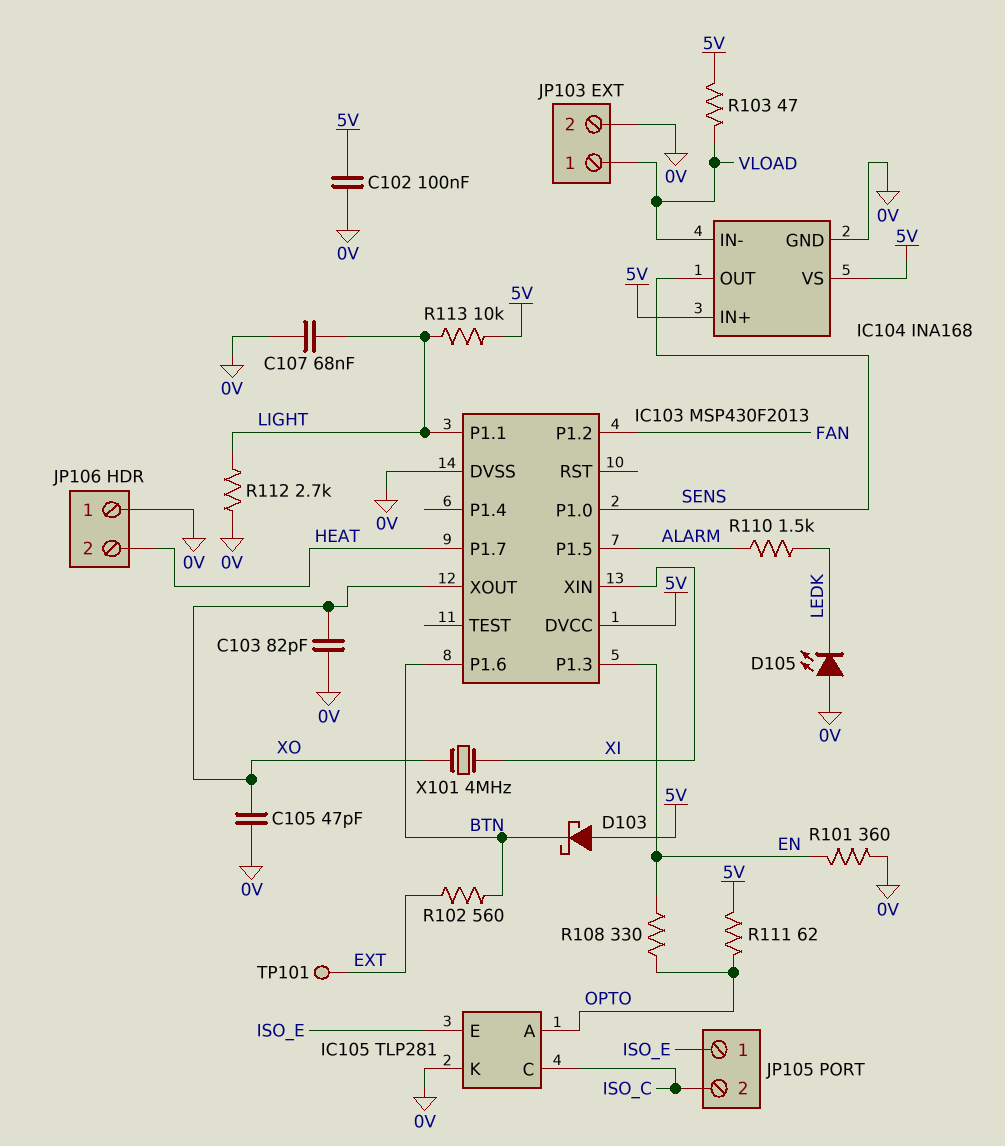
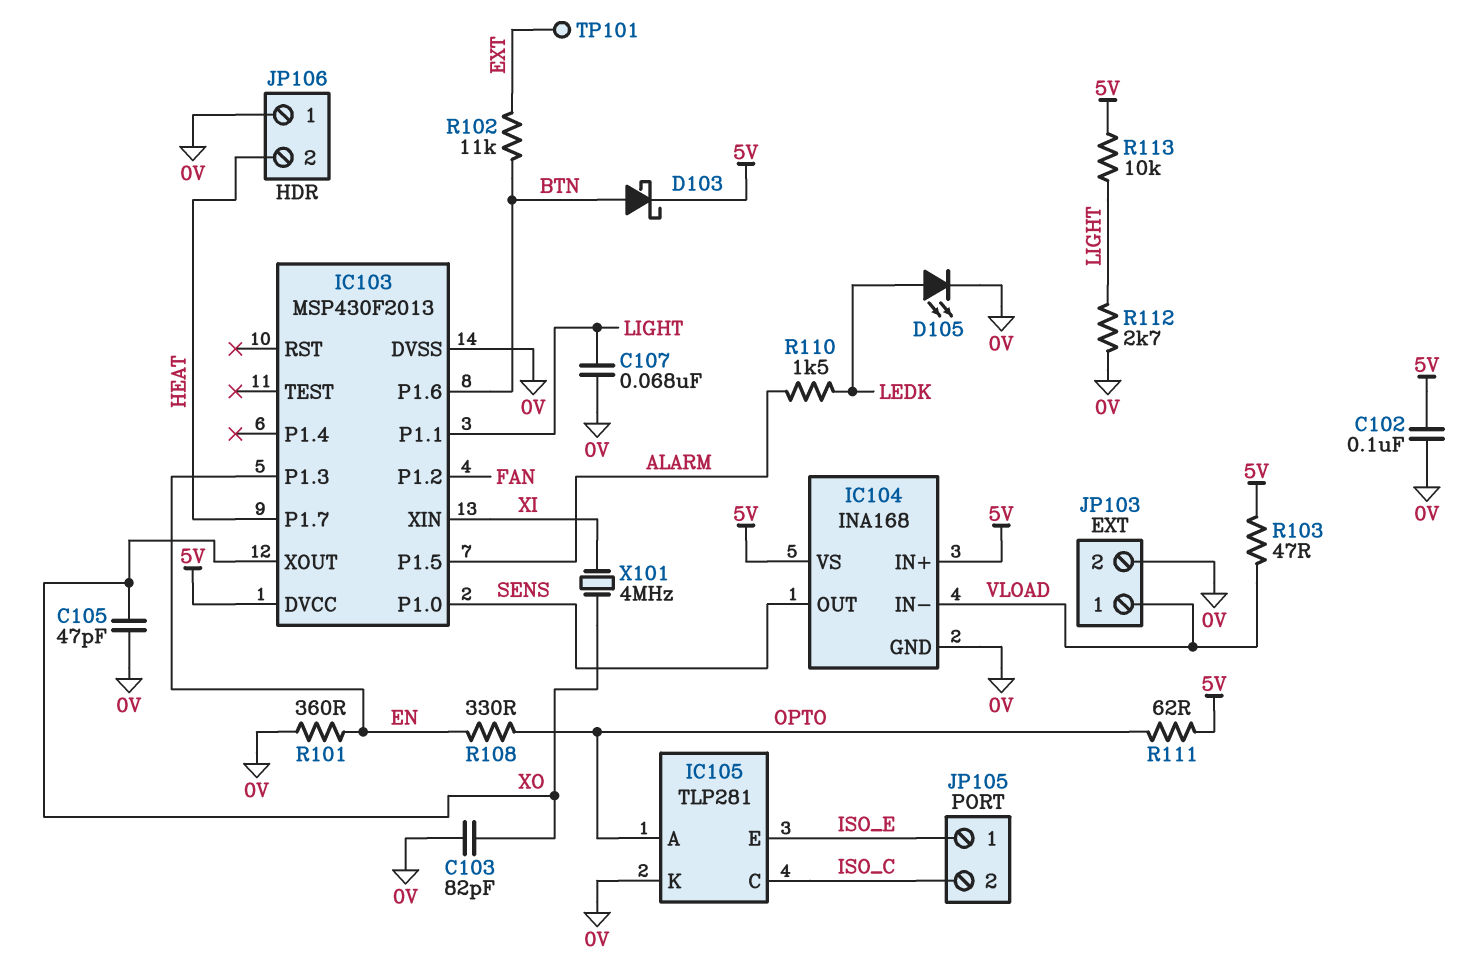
D103: schottky (A 5V, K BTN) -> schottky (A BTN, K 5V)
D105: LED (A 0V, K LEDK) -> LED (A LEDK, K 0V)
R102: 560 (BTN, EXT) -> 11k (BTN, EXT)

